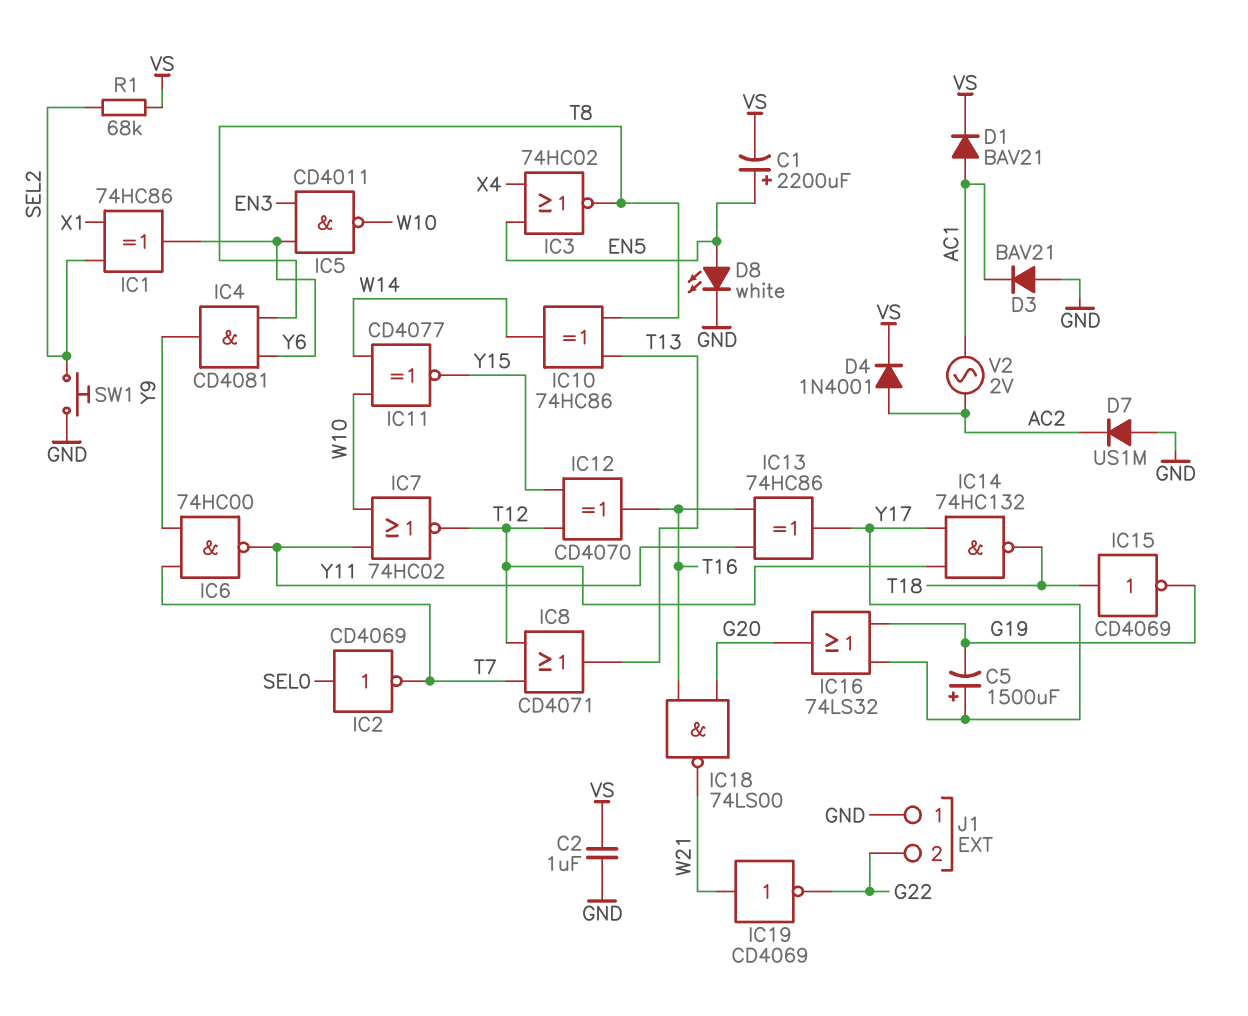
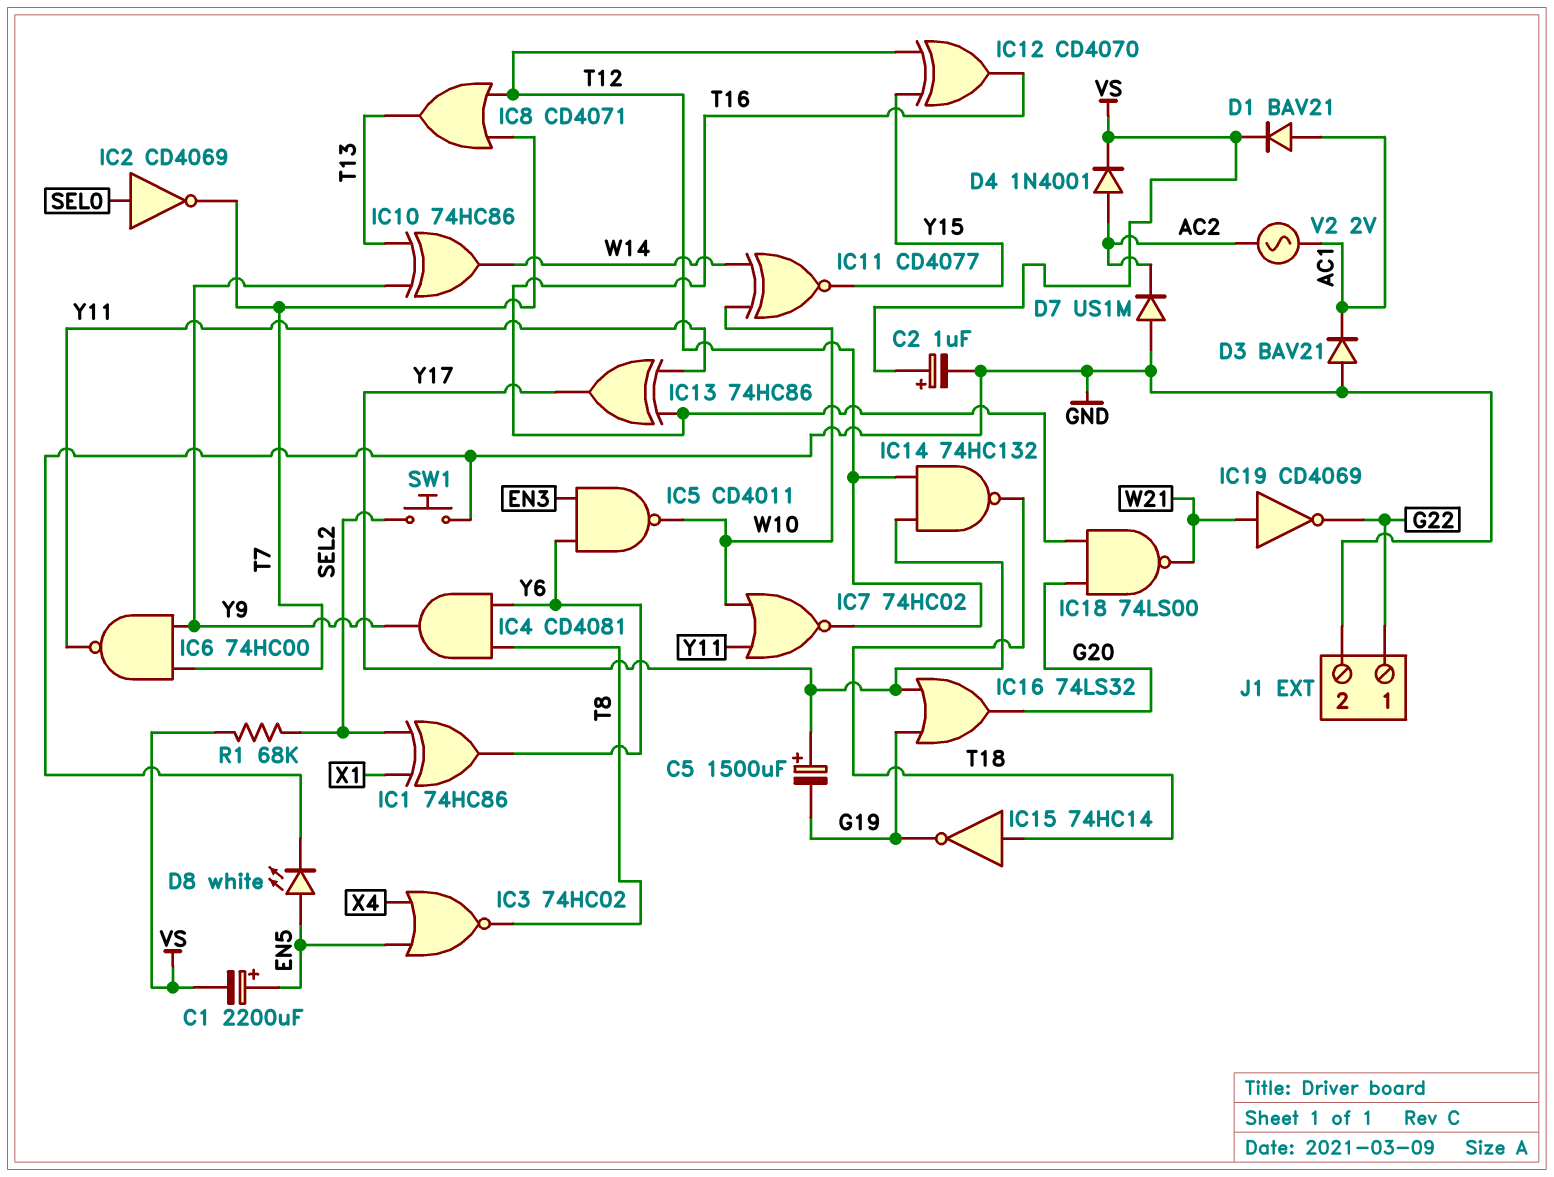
C2: 1uF (GND, VS) -> 1uF (plus VS, minus GND)
IC10: XOR 74HC86 (in T8, in T13, out W14) -> XOR 74HC86 (in T13, in Y9, out W14)
IC15: NOT CD4069 (in T18, out G19) -> NOT 74HC14 (in T18, out G19)
J1 pin 1: GND -> G22
J1 pin 2: G22 -> GND

